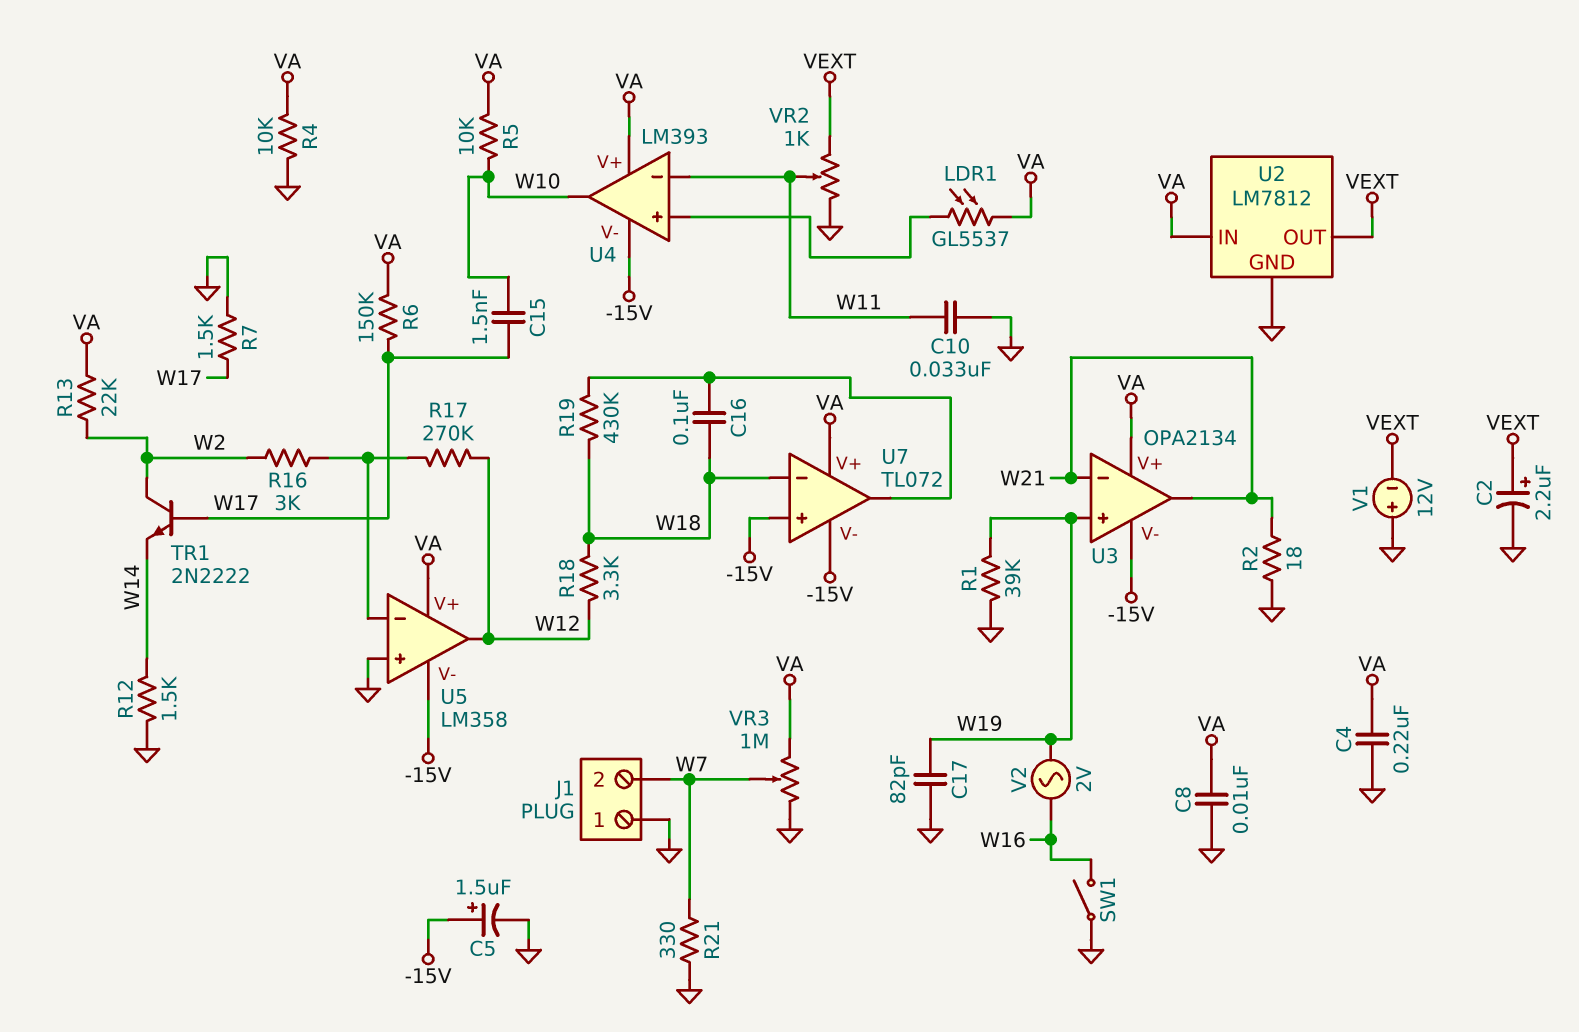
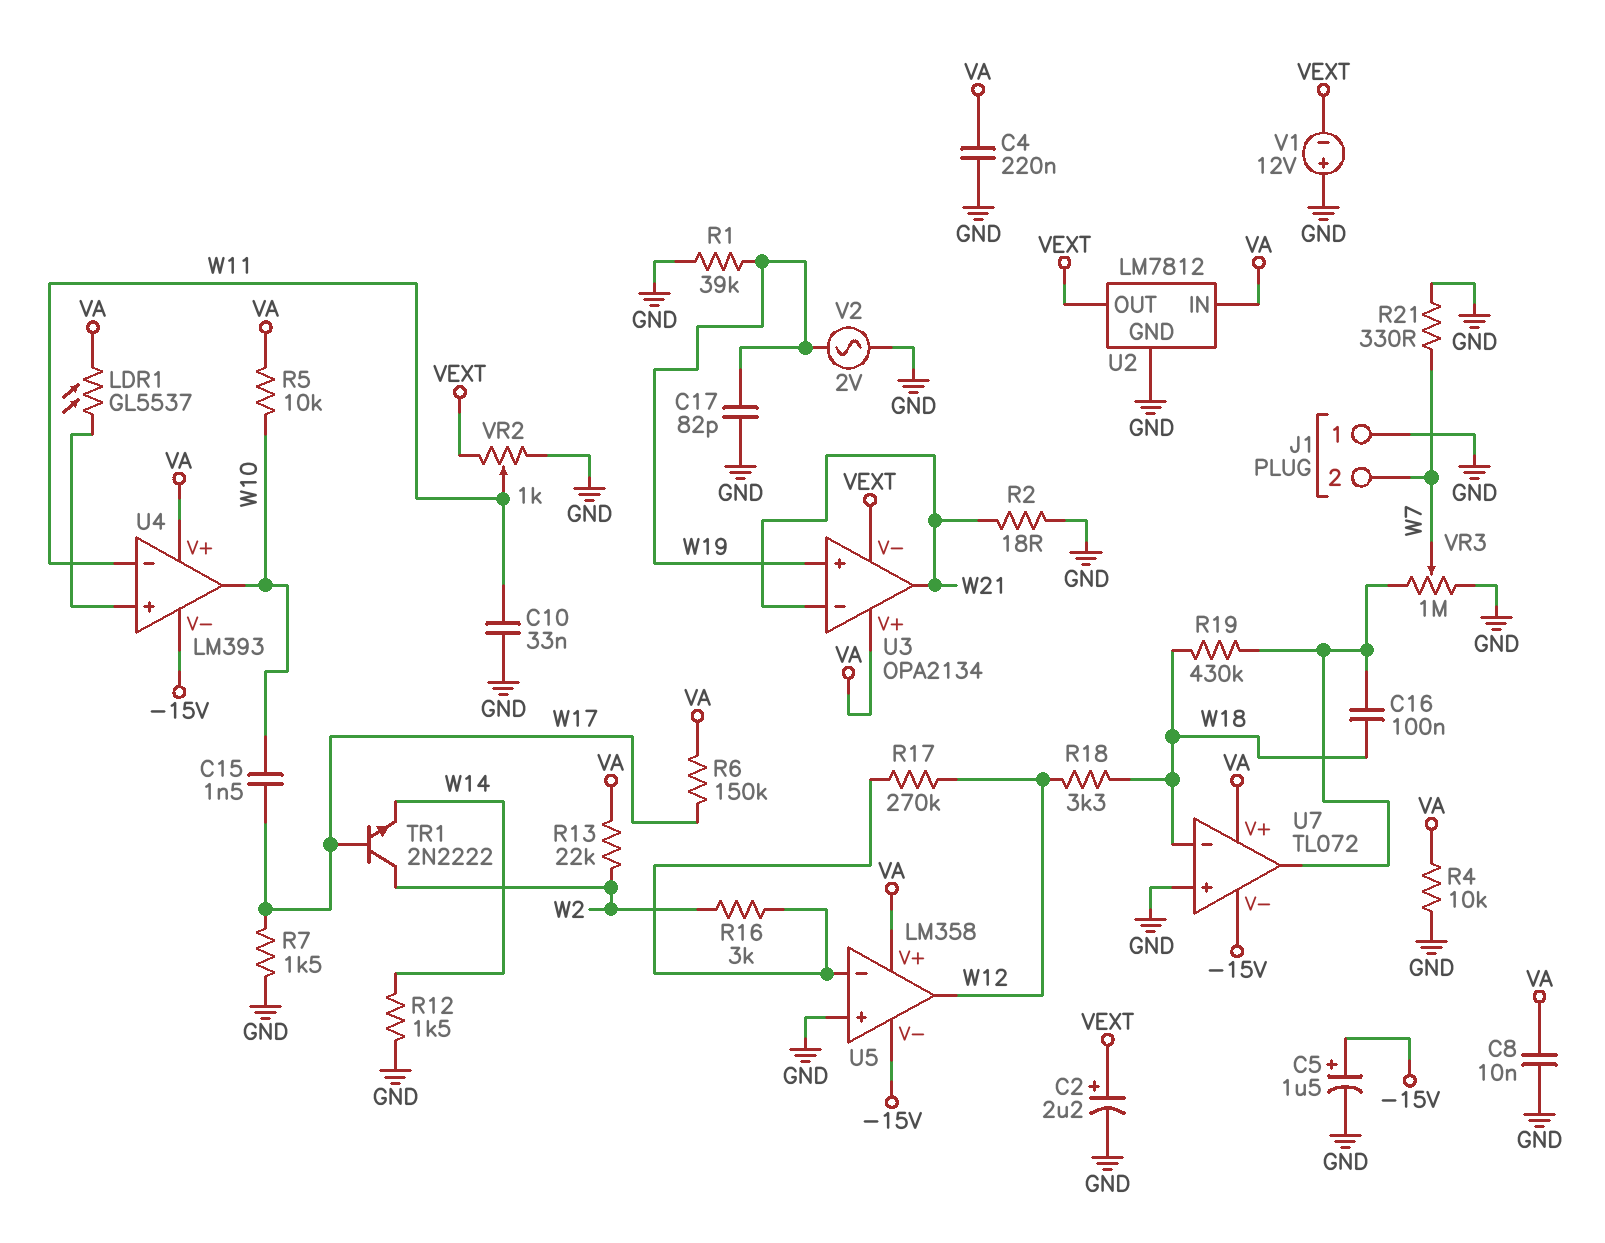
SW1: switch (GND, W16) -> none
U3 pin V-: -15V -> VEXT
U7 pin in+: -15V -> GND
V2: AC 2V (W16, W19) -> AC 2V (GND, W19)
VR3: 1M (GND, VA, wiper W7) -> 1M (GND, U7/out, wiper W7)

